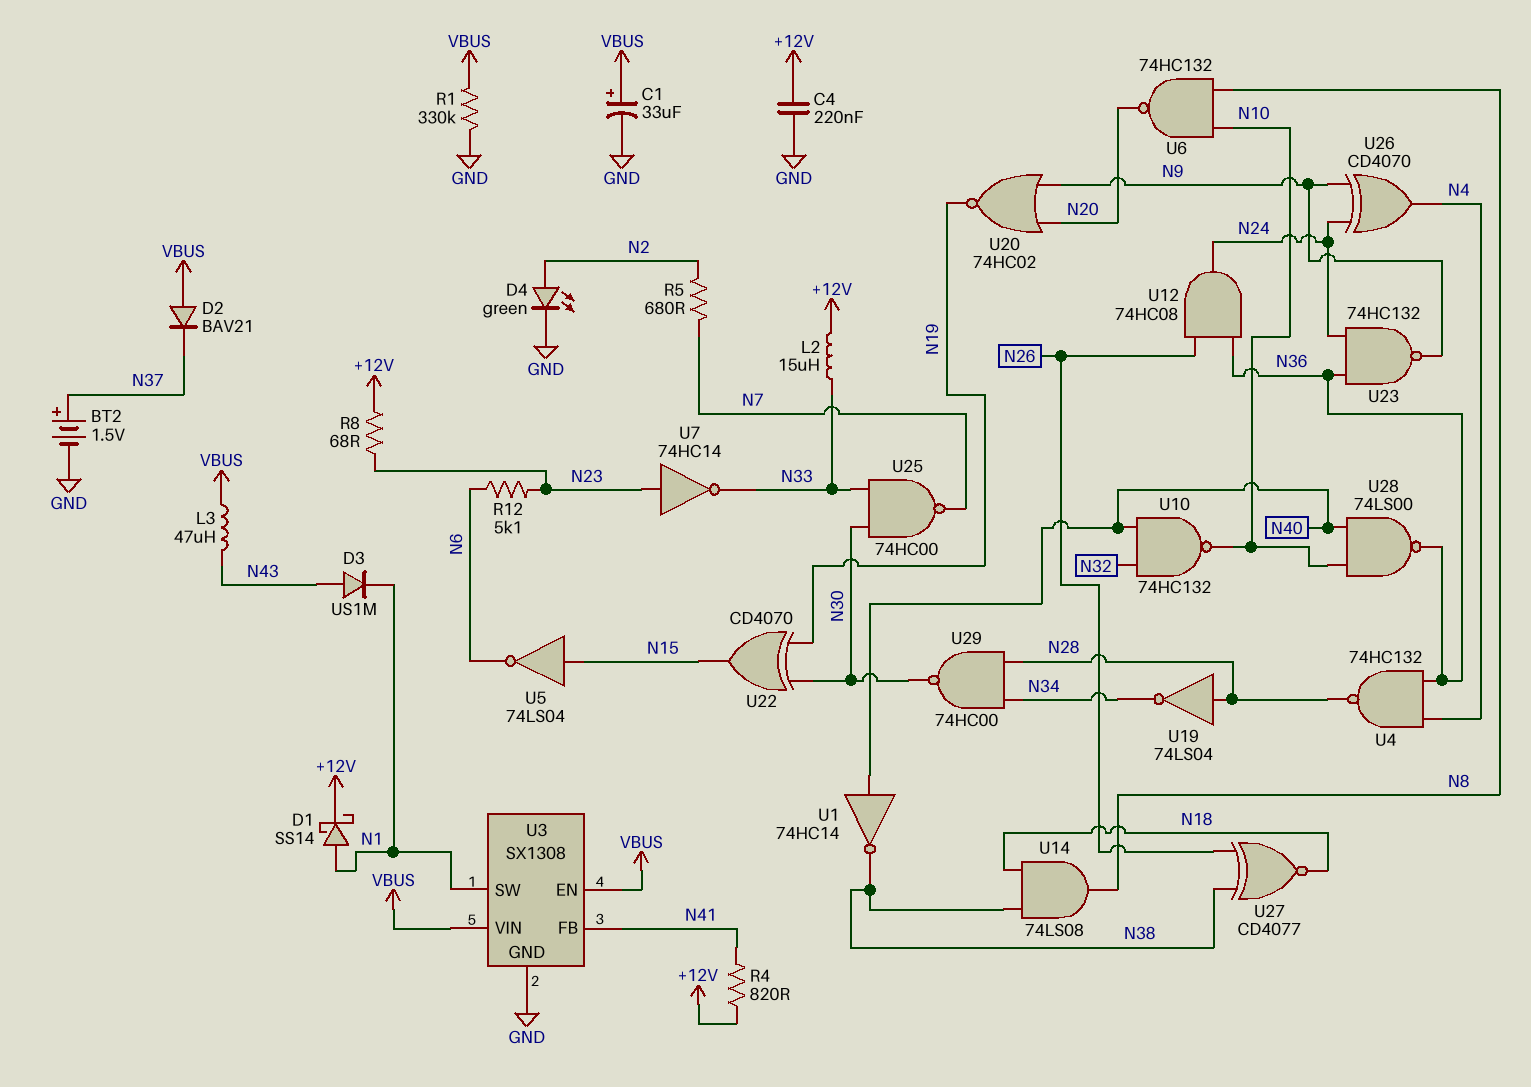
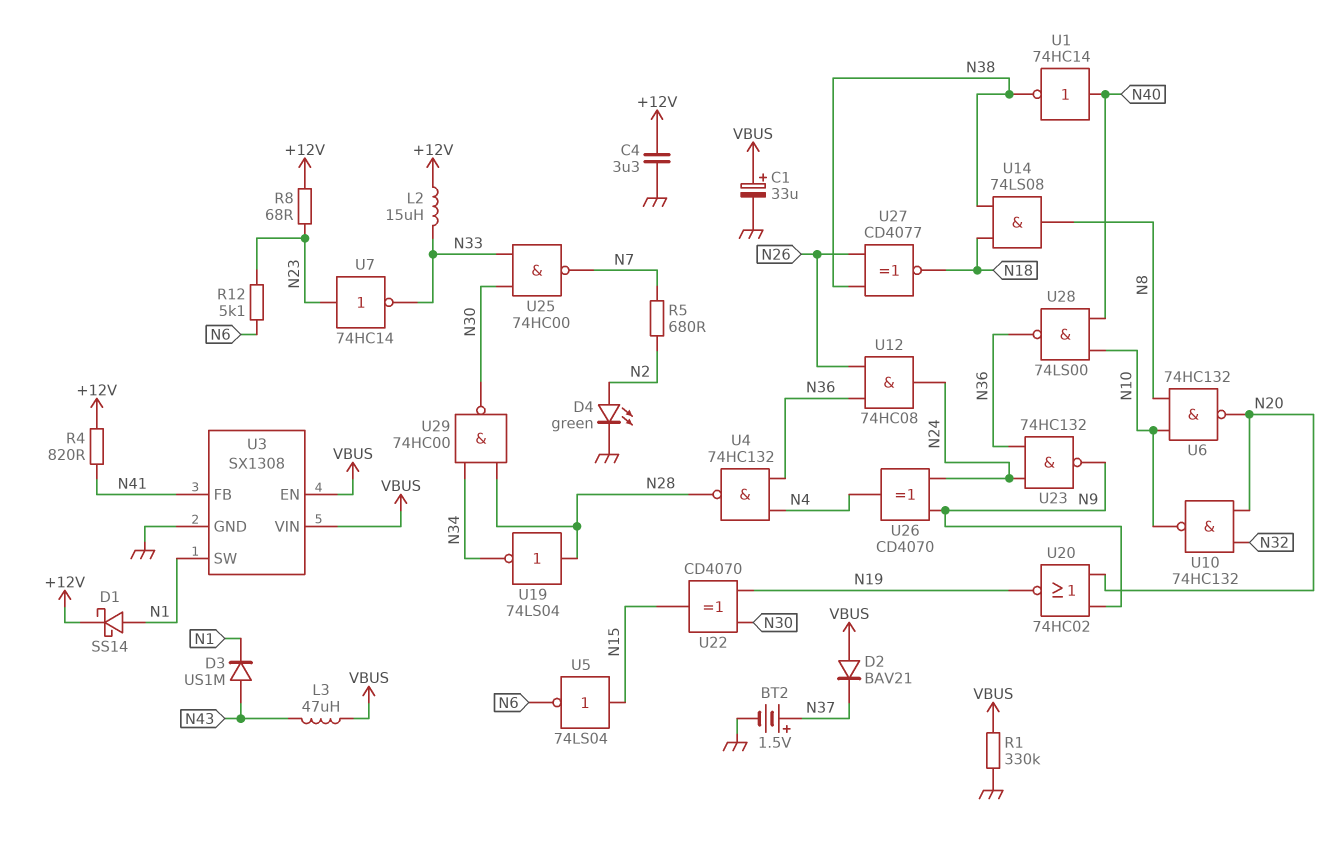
C4: 220nF (+12V, GND) -> 3.3uF (+12V, GND)
U10: NAND 74HC132 (in N32, in N40, out N10) -> NAND 74HC132 (in N20, in N32, out N10)

